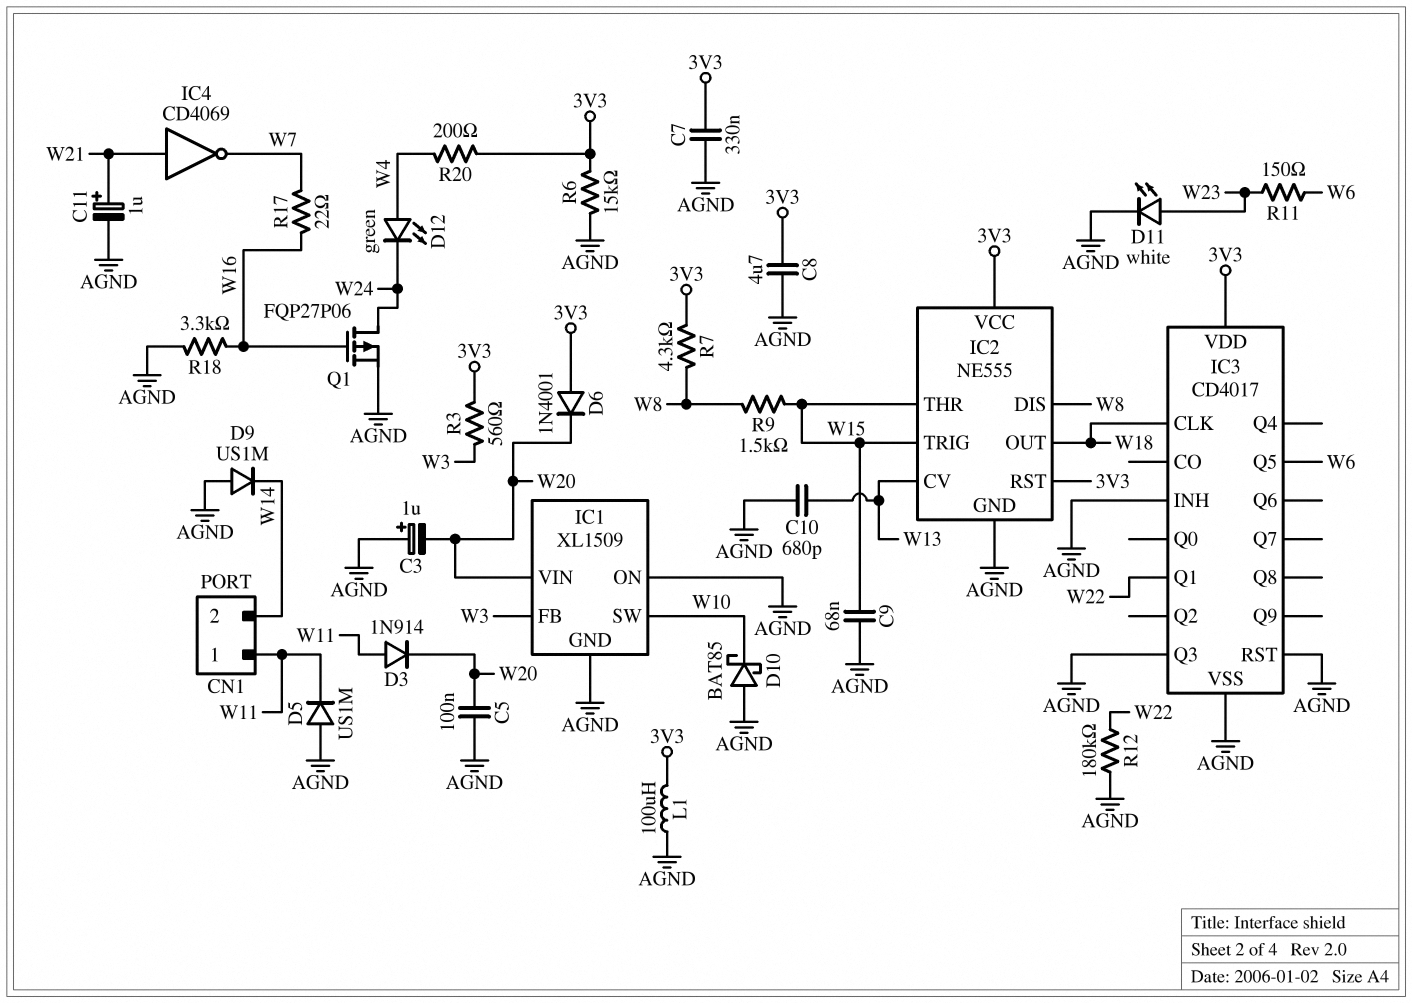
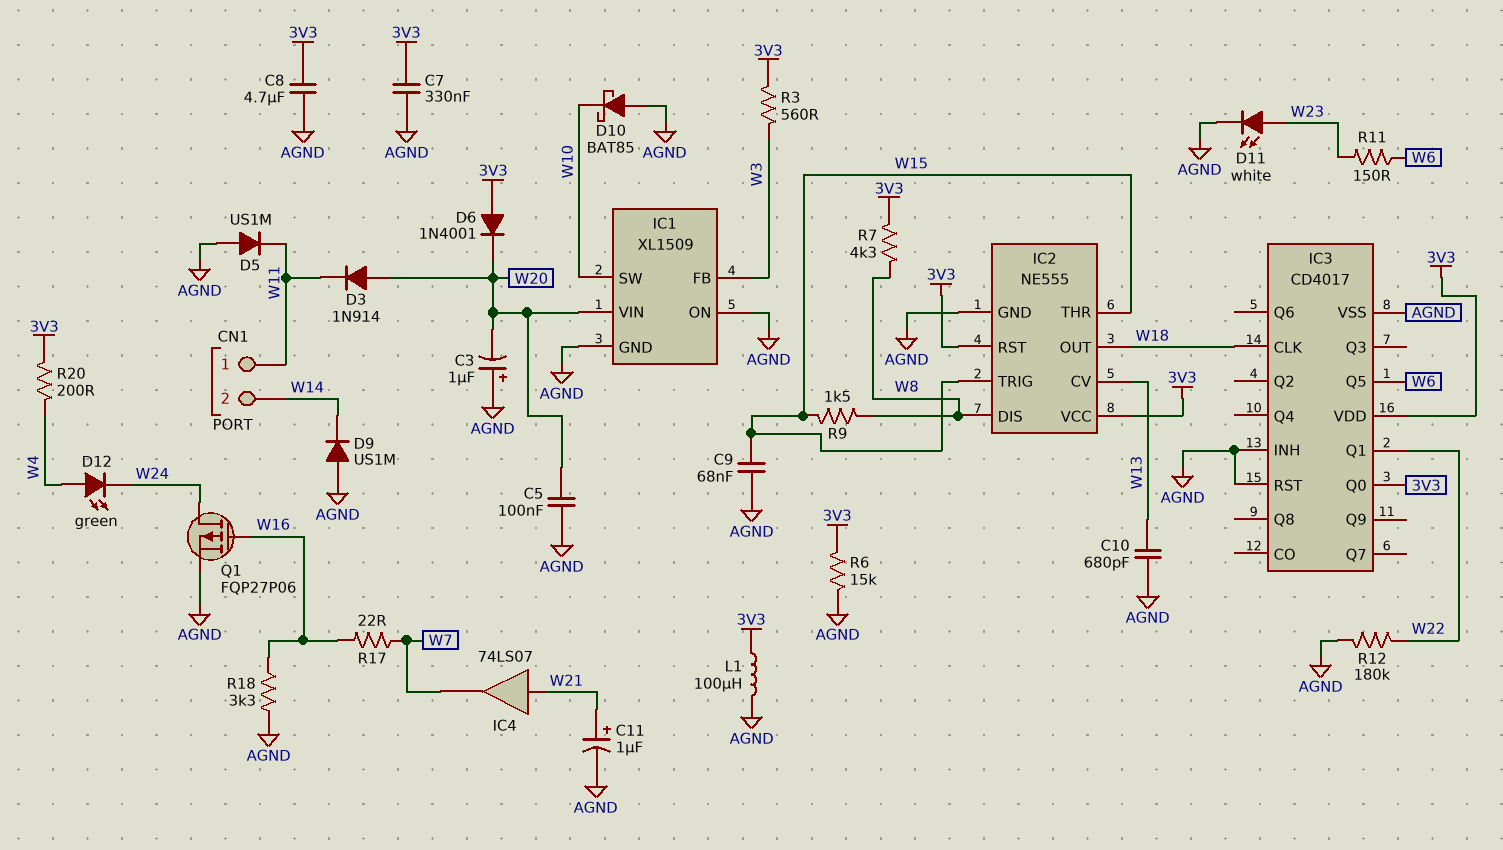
D3: diode 1N914 (A W11, K W20) -> diode 1N914 (A W20, K W11)
IC3 pin Q0: none -> 3V3
IC3 pin Q3: AGND -> none
IC4: NOT CD4069 (in W21, out W7) -> buffer 74LS07 (in W21, out W7)

